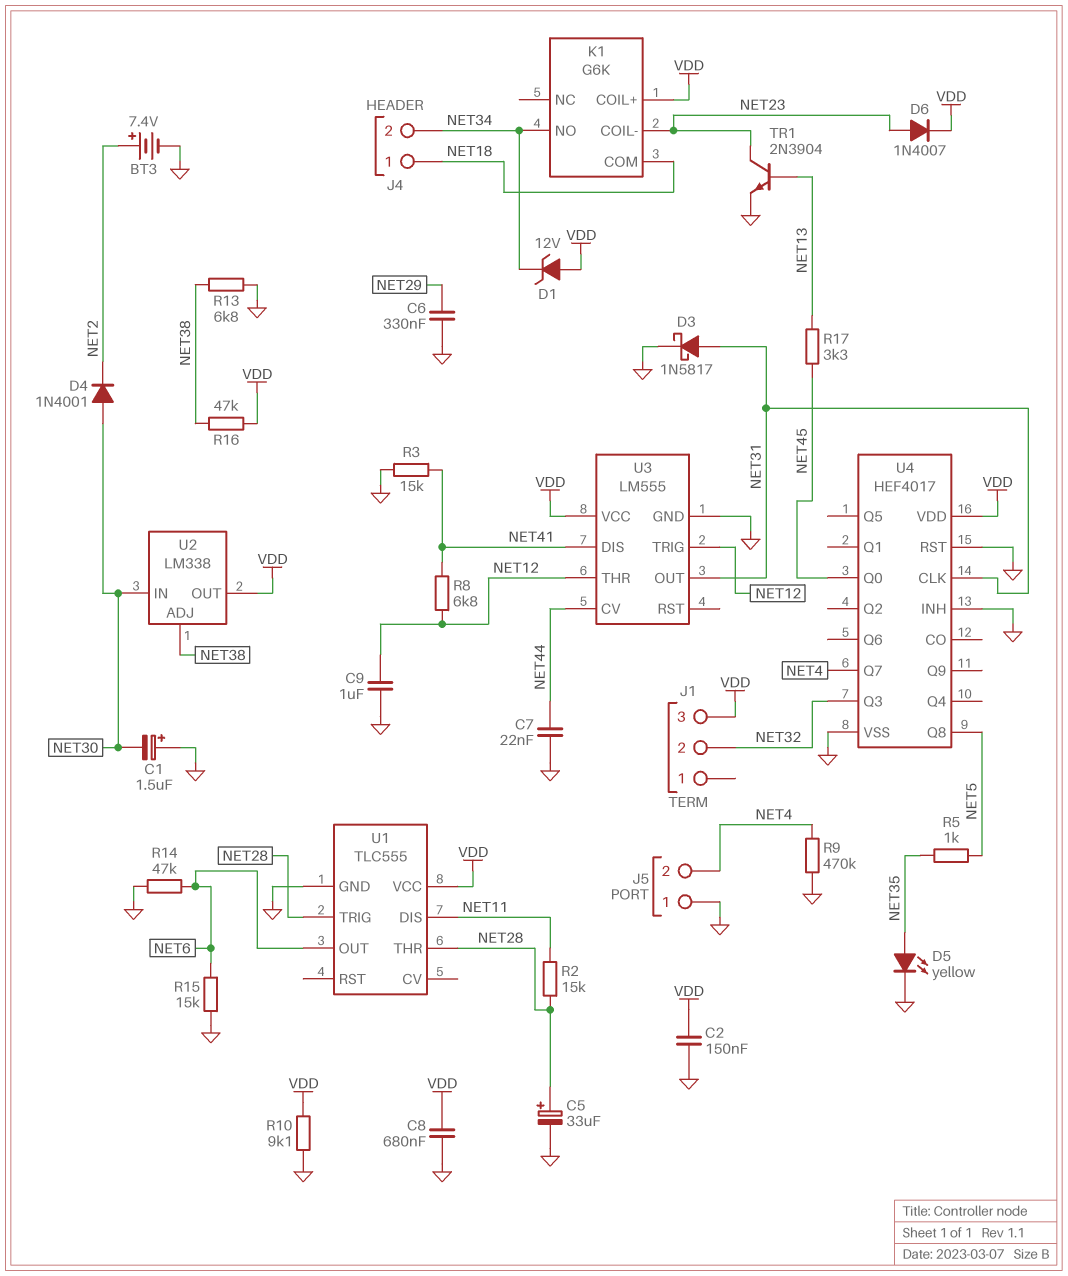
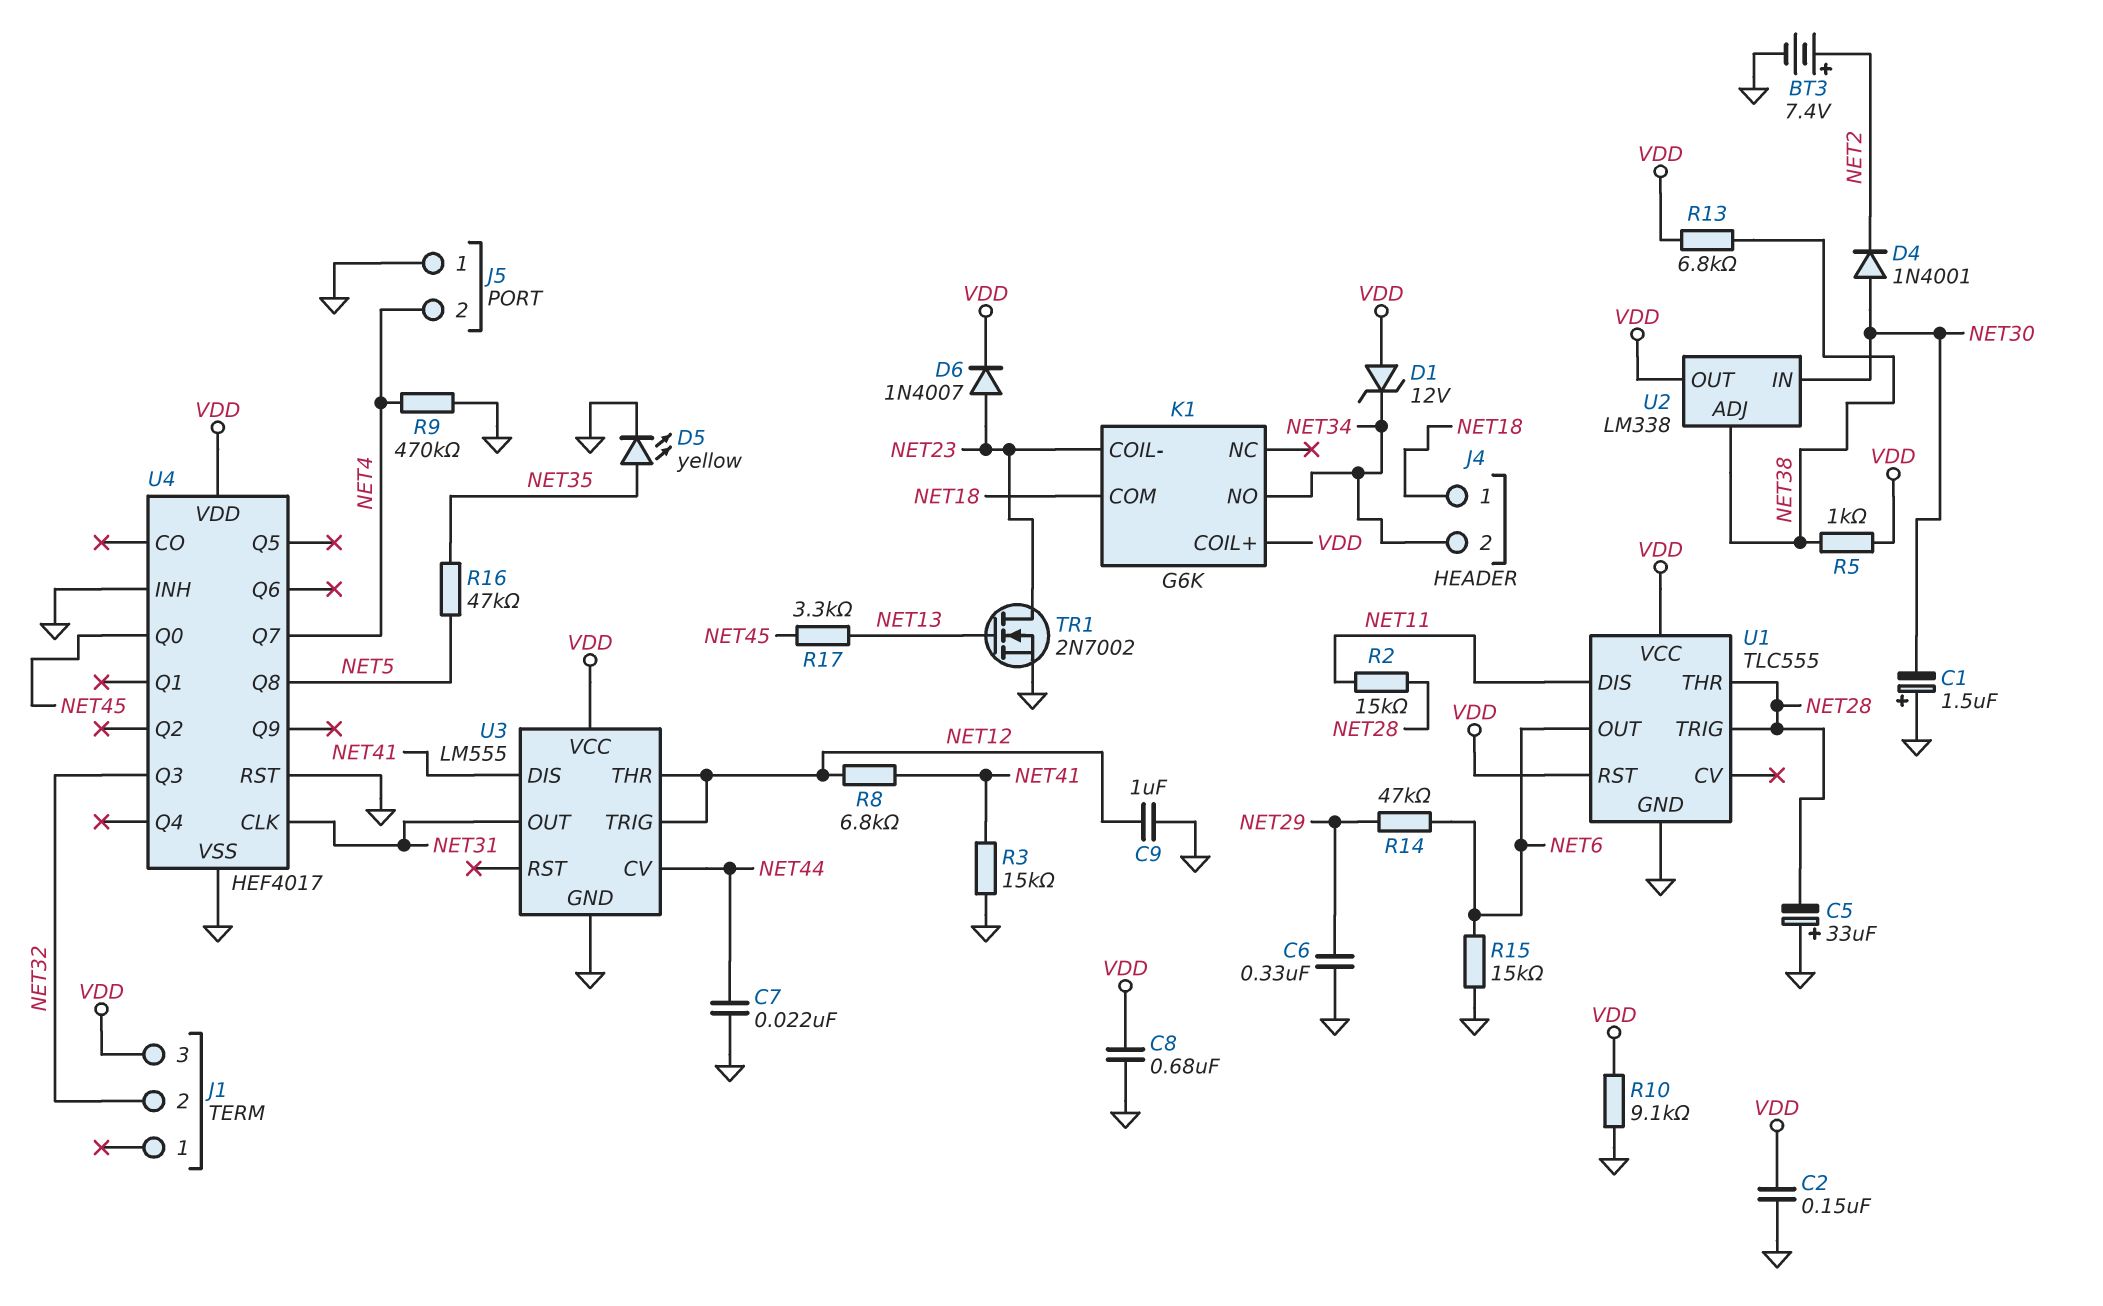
C5: 33uF (plus NET28, minus GND) -> 33uF (plus GND, minus NET28)
D3: schottky 1N5817 (A NET31, K GND) -> none
R5: 1k (NET5, NET35) -> 1k (NET38, VDD)
R13: 6.8k (GND, NET38) -> 6.8k (NET38, VDD)
R14: 47k (GND, NET6) -> 47k (NET6, NET29)
R16: 47k (NET38, VDD) -> 47k (NET5, NET35)
TR1: NPN 2N3904 (B NET13, C NET23, E GND) -> NMOS 2N7002 (G NET13, D NET23, S GND)
U1 pin RST: none -> VDD

